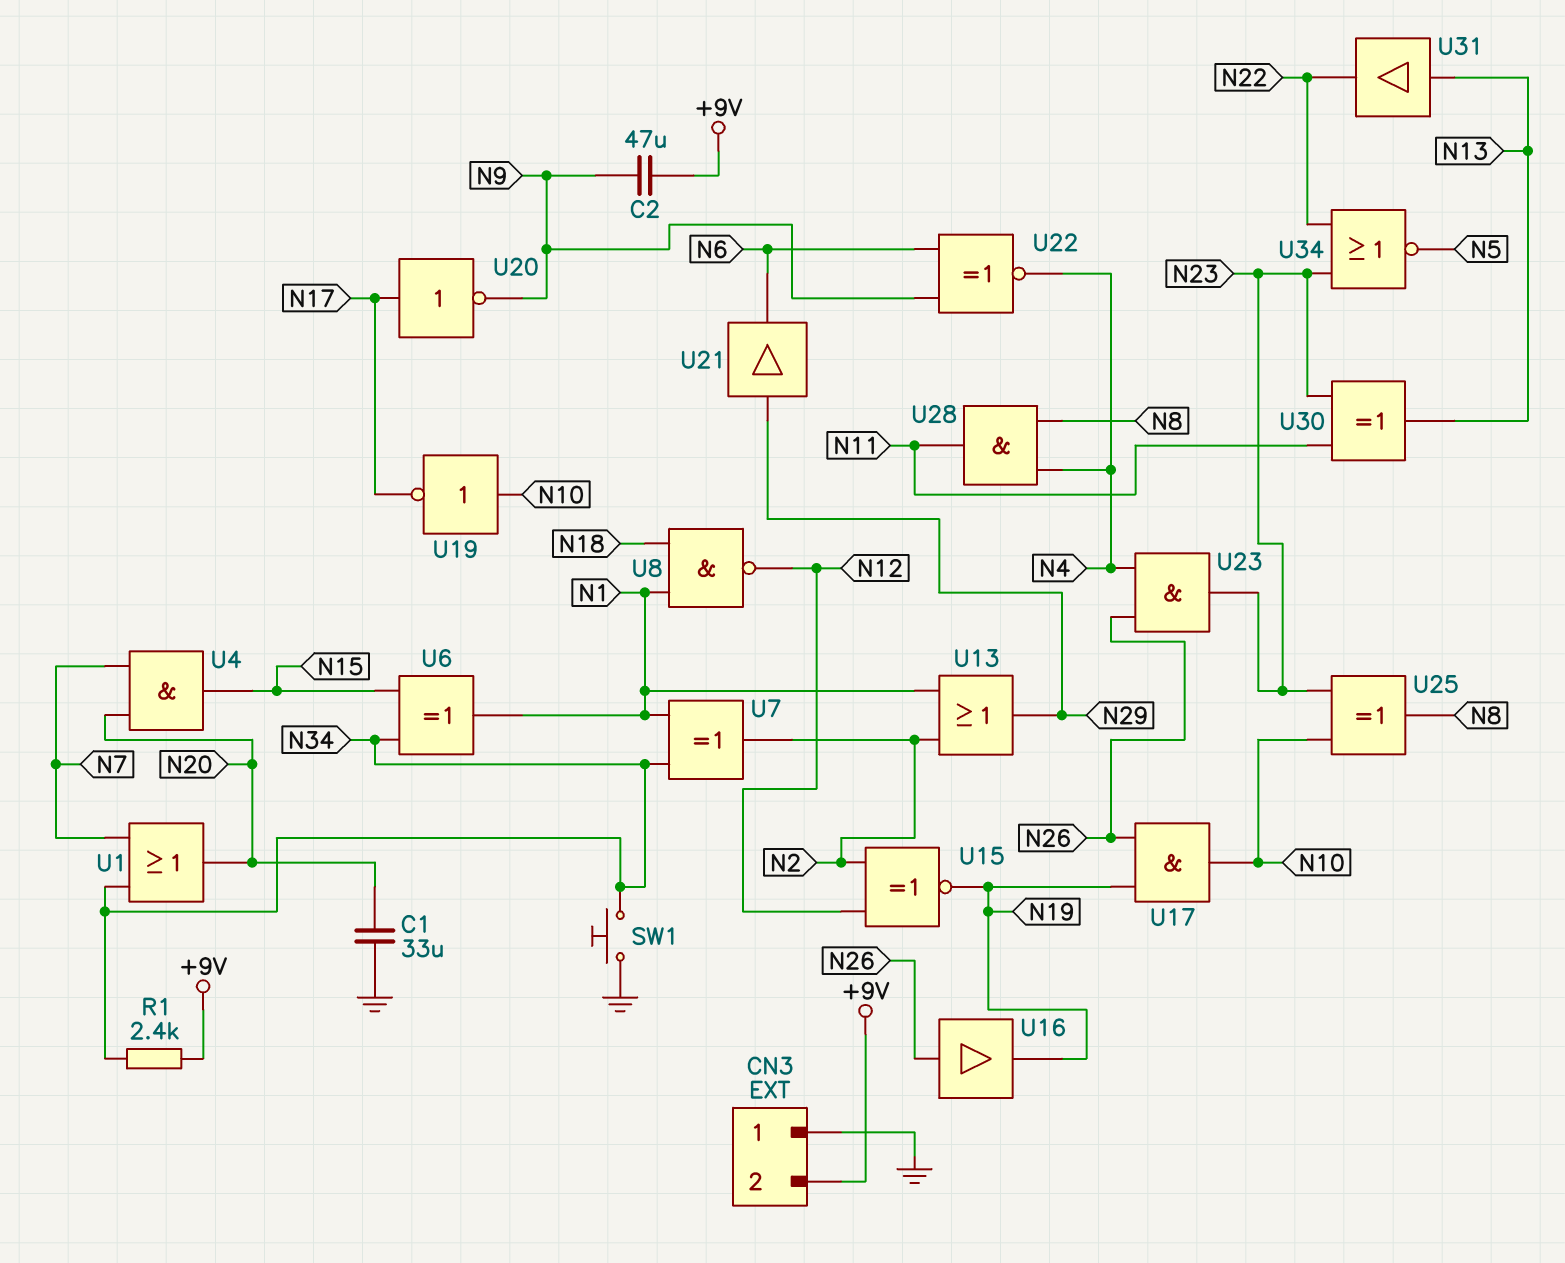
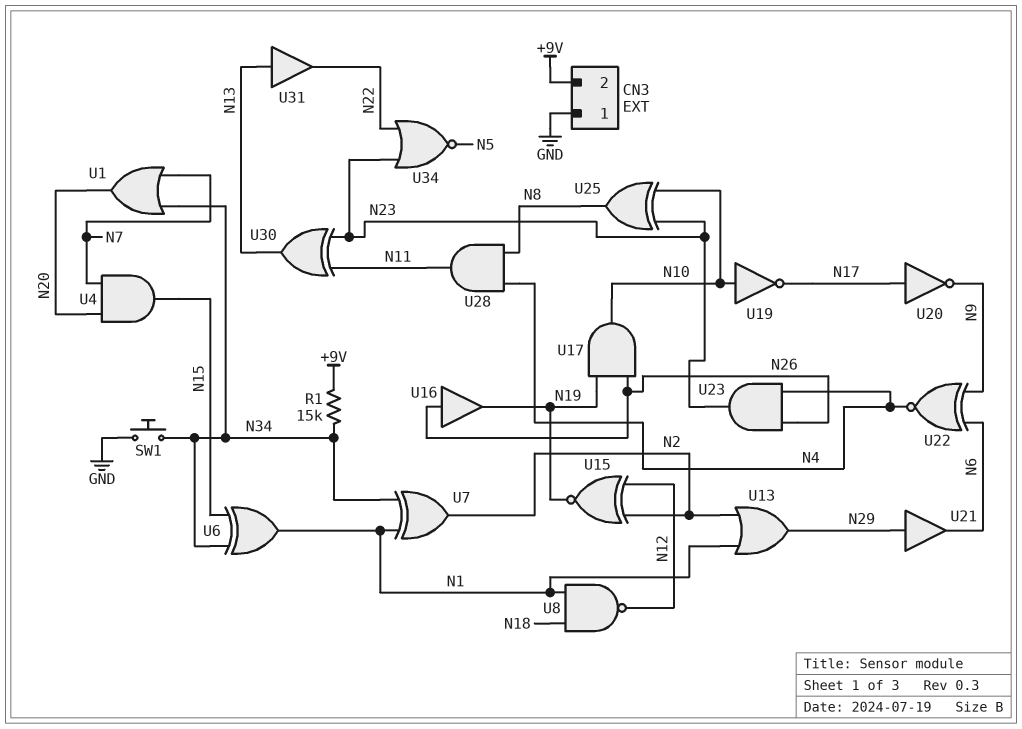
C1: 33uF (GND, N20) -> none
C2: 47uF (+9V, N9) -> none
R1: 2.4k (+9V, N34) -> 15k (+9V, N34)

